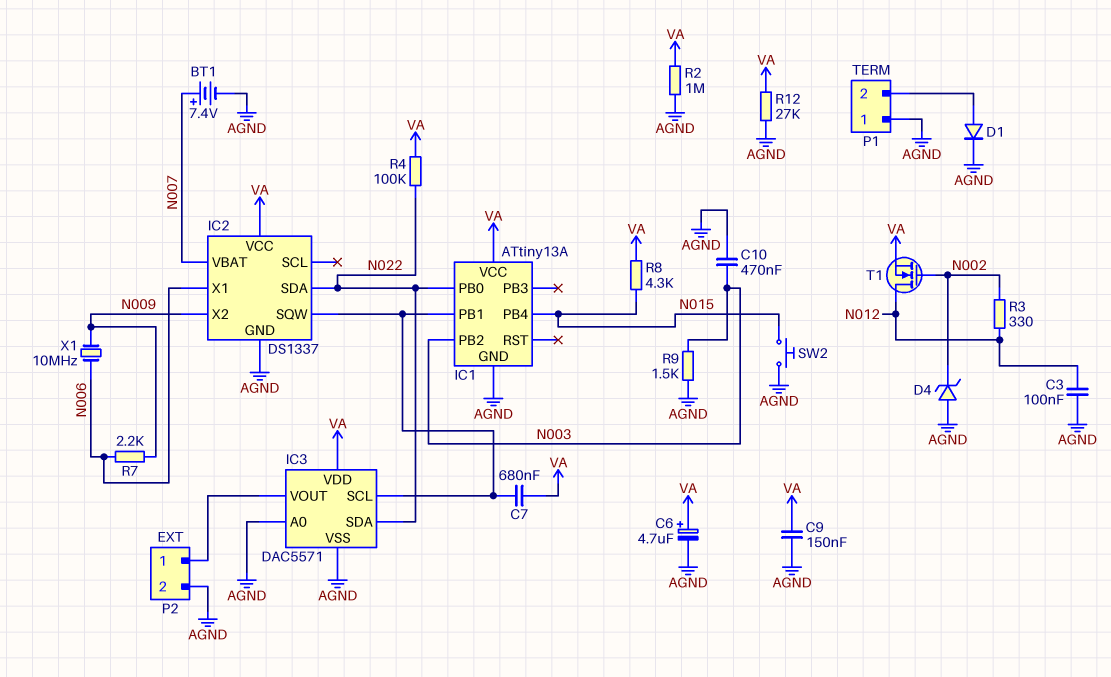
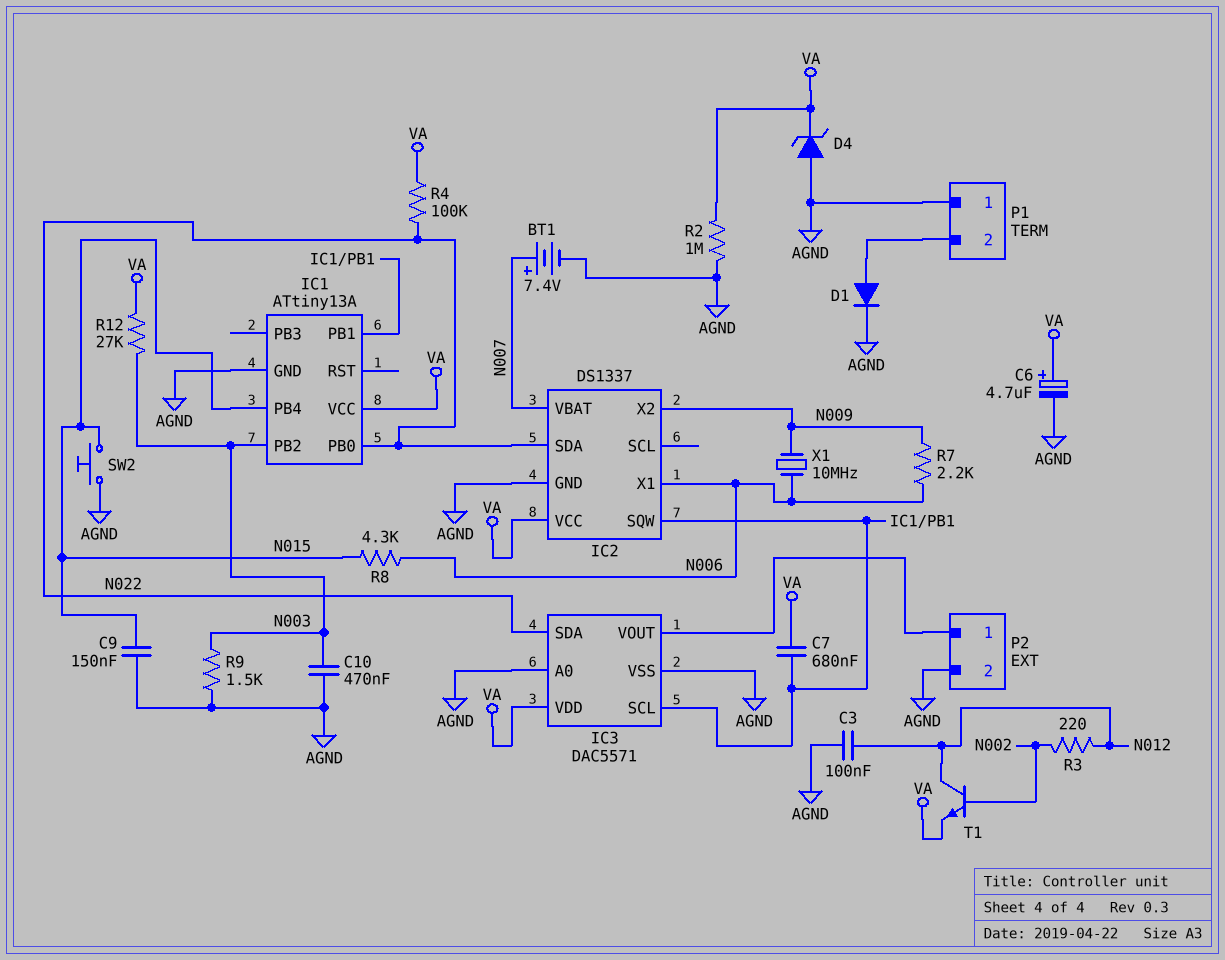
C9: 150nF (AGND, VA) -> 150nF (AGND, N015)
D4: zener (A AGND, K N002) -> zener (A AGND, K VA)
R3: 330 (N002, N012) -> 220 (N002, N012)
R8: 4.3k (N015, VA) -> 4.3k (N006, N015)
R12: 27k (AGND, VA) -> 27k (N003, VA)
T1: NMOS (G N002, D N012, S VA) -> NPN (B N002, C N012, E VA)

